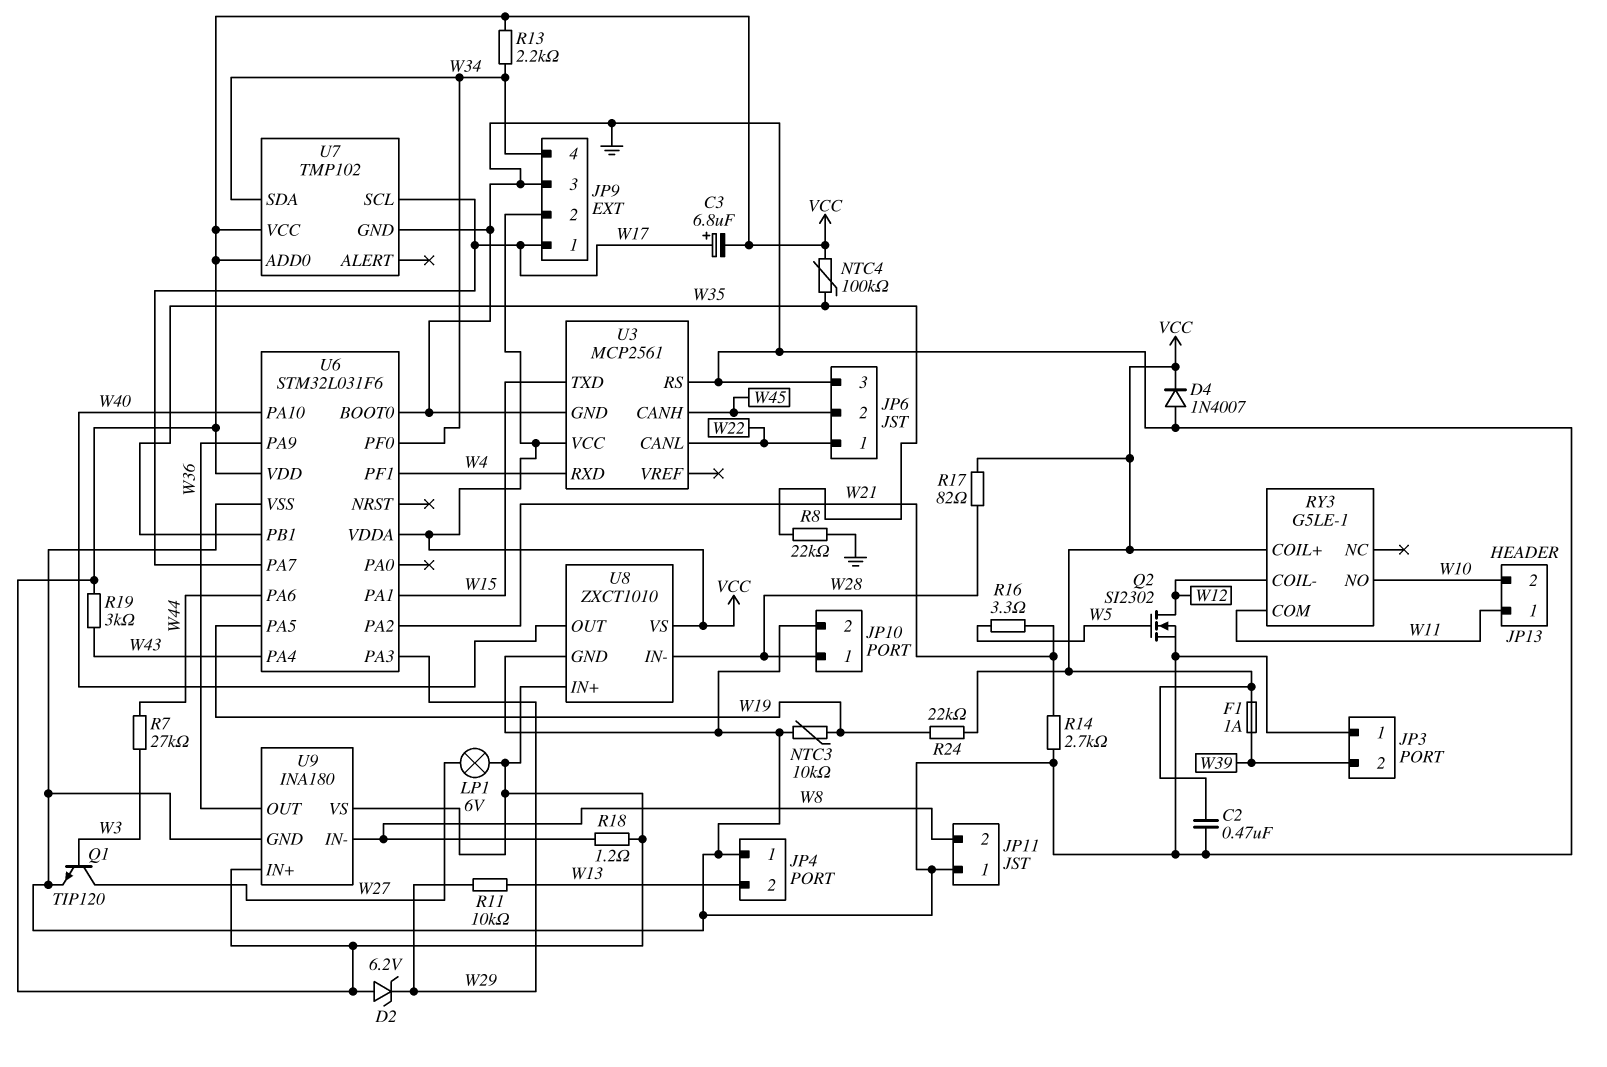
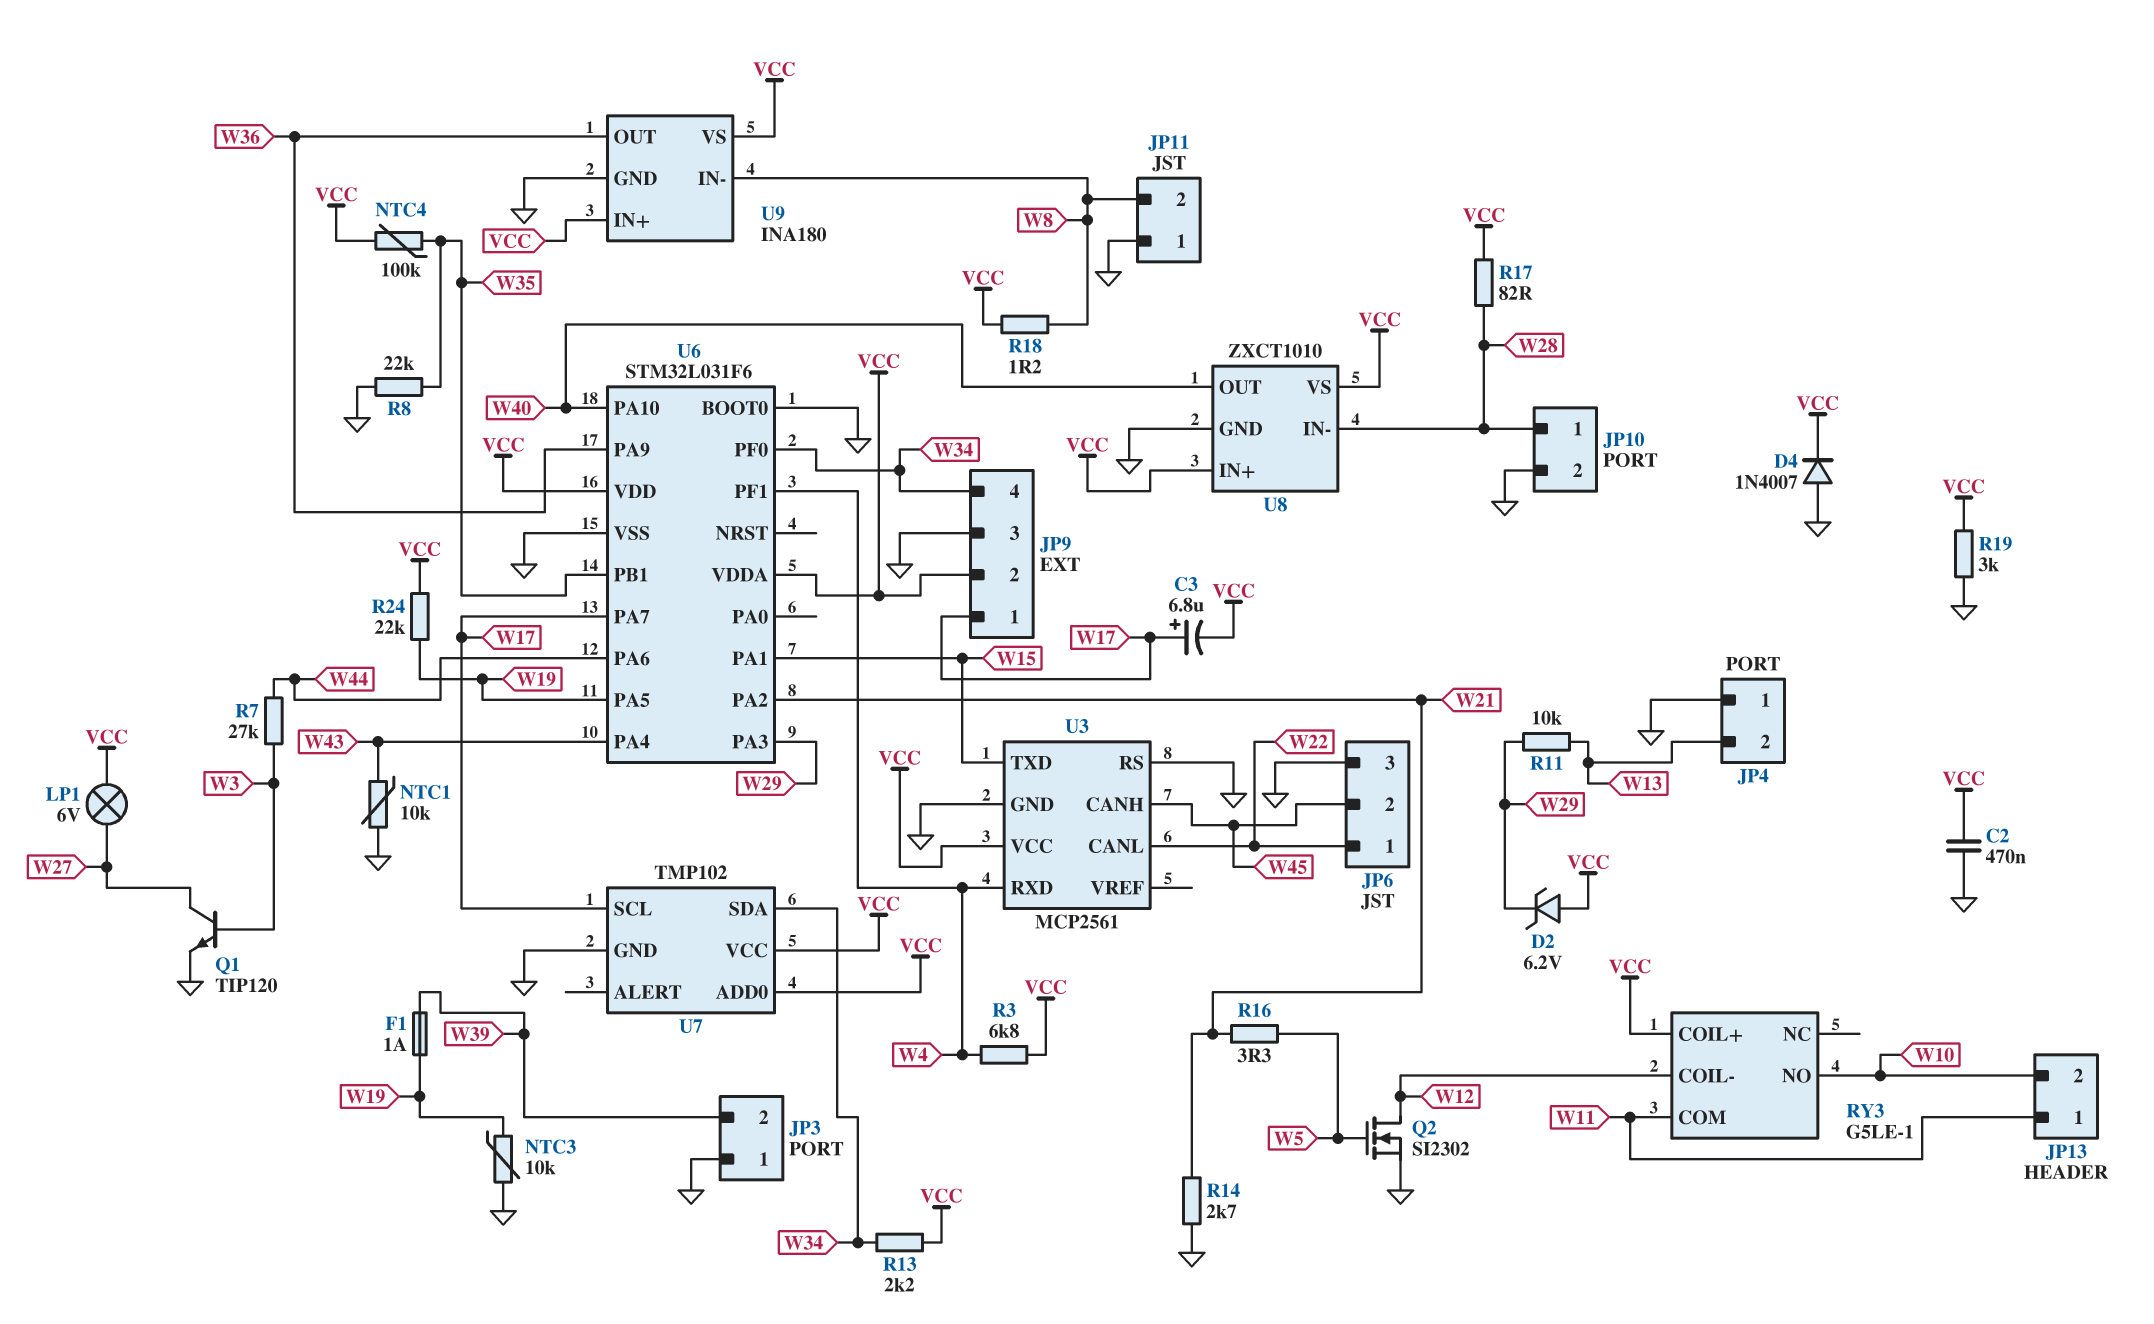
F1: 1A (VCC, W39) -> 1A (W19, W39)
NTC1: none -> 10k (GND, W43)
R3: none -> 6.8k (VCC, W4)
R19: 3k (VCC, W43) -> 3k (GND, VCC)

